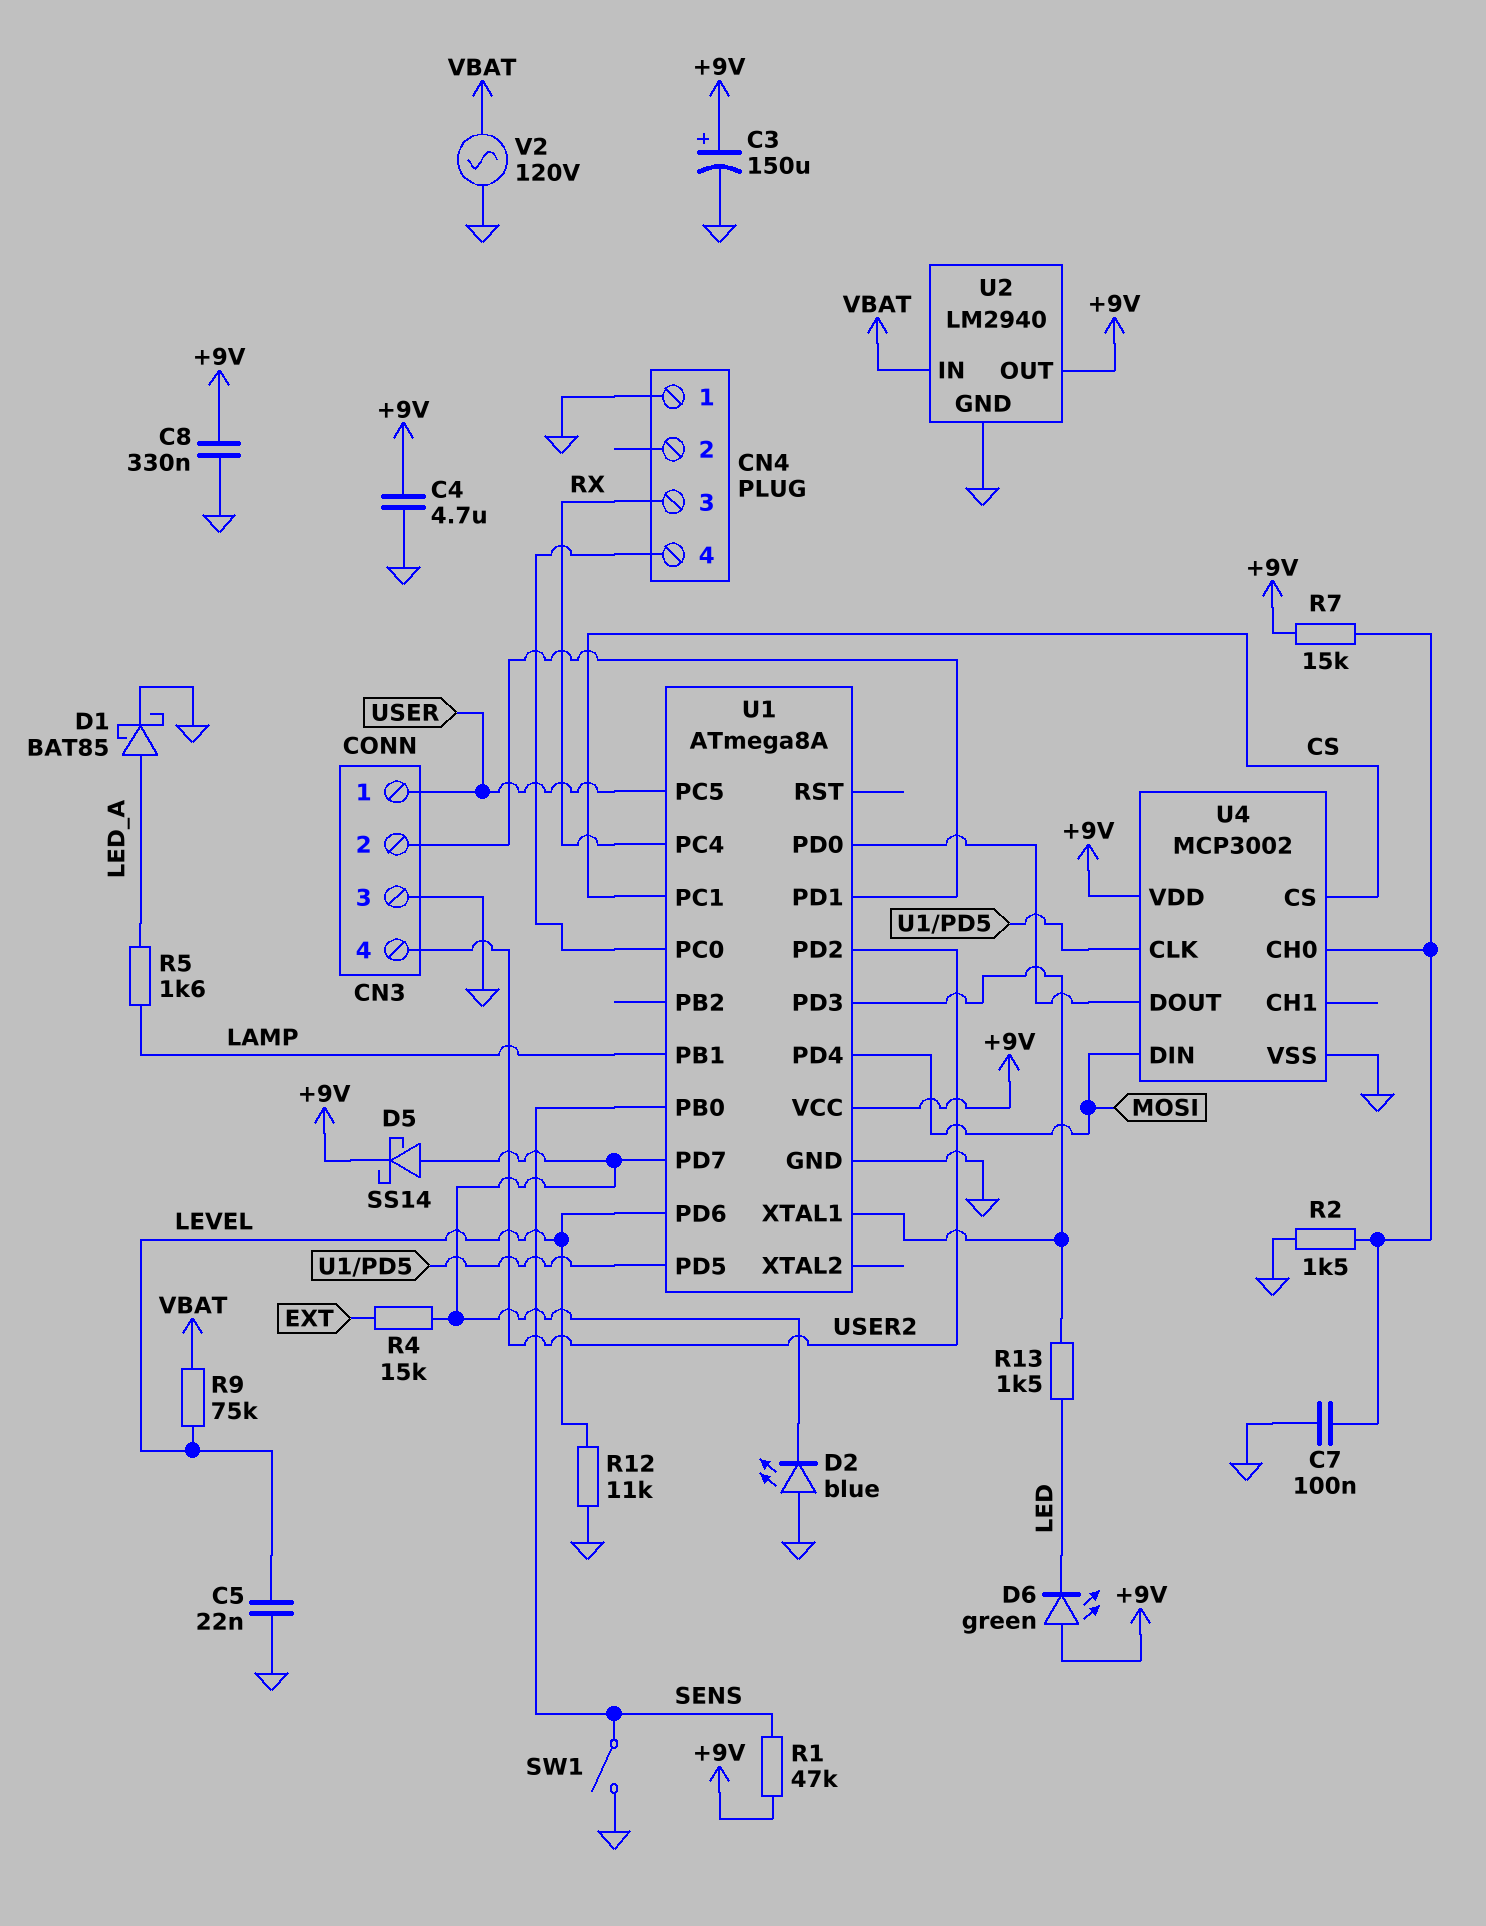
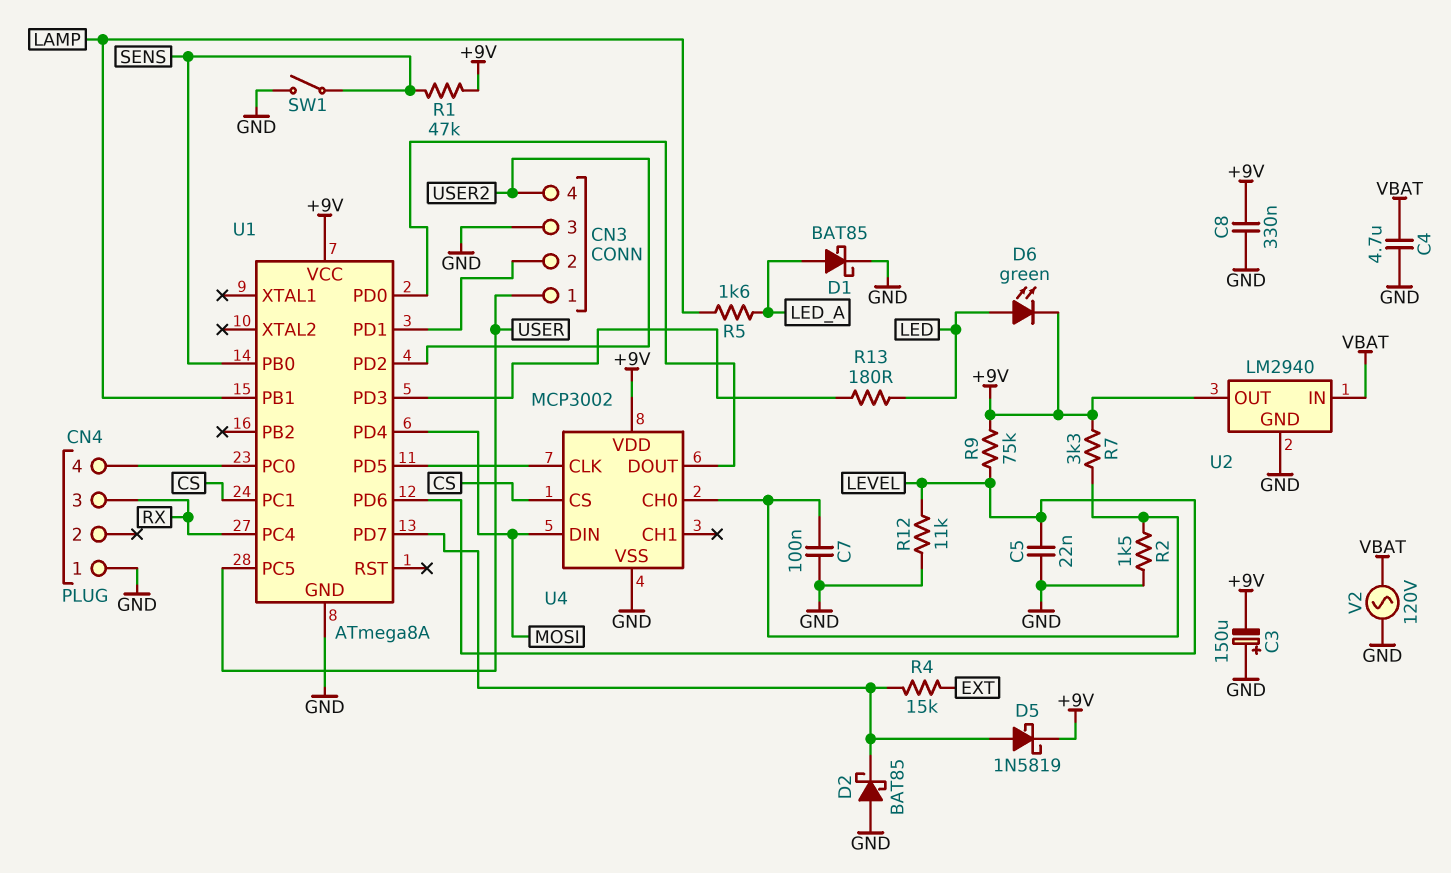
C3: 150uF (plus +9V, minus GND) -> 150uF (plus GND, minus +9V)
C4: 4.7uF (+9V, GND) -> 4.7uF (GND, VBAT)
D2: LED blue (A GND, K U1/PD7) -> schottky BAT85 (A GND, K U1/PD7)
D5: schottky SS14 (A U1/PD7, K +9V) -> schottky 1N5819 (A U1/PD7, K +9V)
D6: LED green (A +9V, K LED) -> LED green (A LED, K +9V)
R7: 15k (+9V, U4/CH0) -> 3.3k (+9V, U4/CH0)
R9: 75k (LEVEL, VBAT) -> 75k (+9V, LEVEL)
R13: 1.5k (LED, U1/PD3) -> 180 (LED, U1/PD3)
U1 pin XTAL1: U1/PD3 -> none

